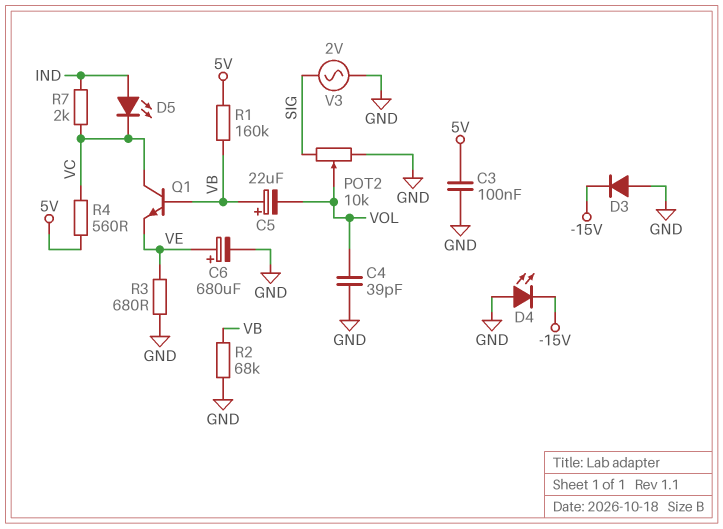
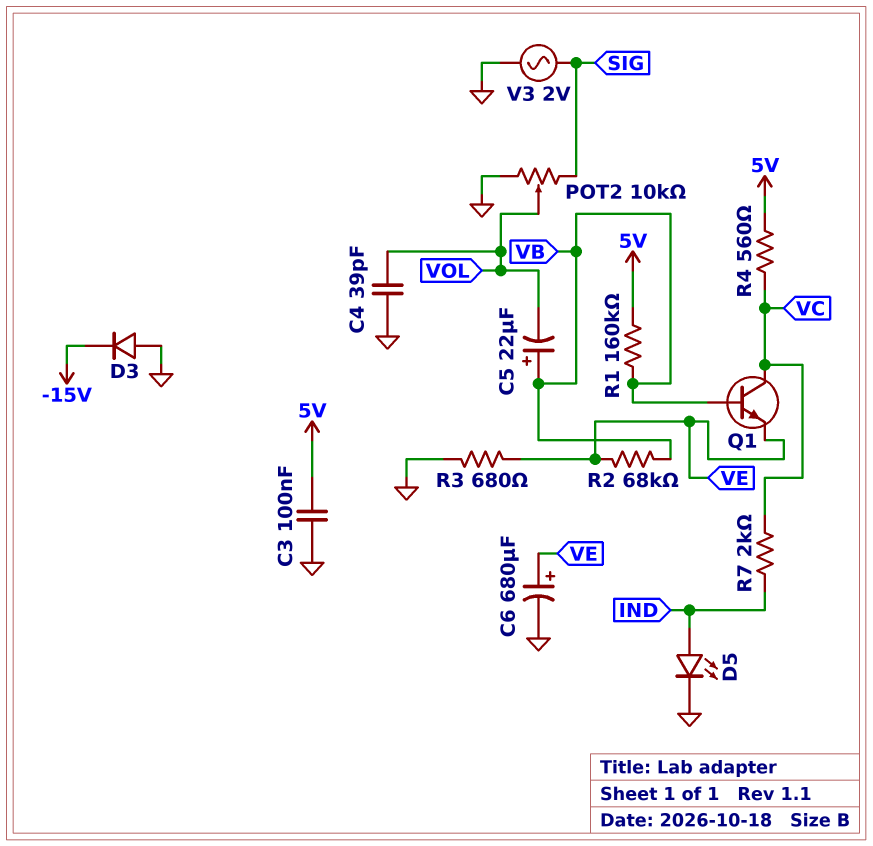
D4: LED (A GND, K -15V) -> none
D5: LED (A IND, K VC) -> LED (A IND, K GND)
R2: 68k (GND, VB) -> 68k (VB, VE)

